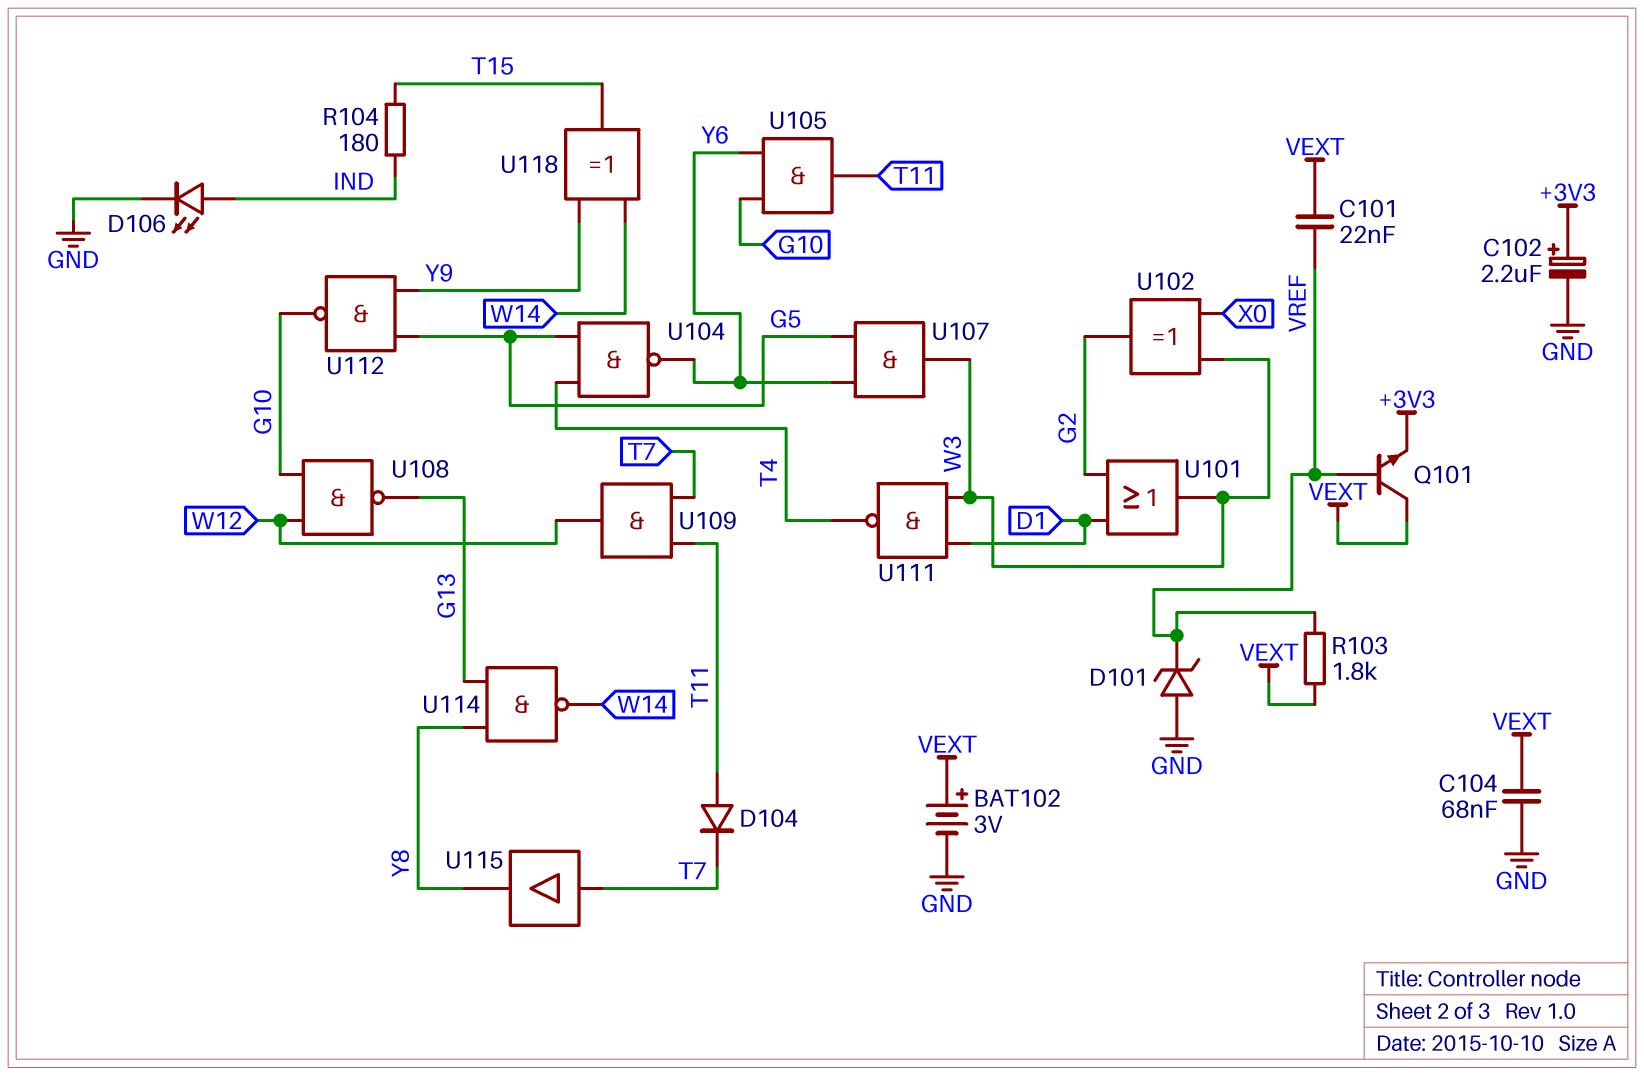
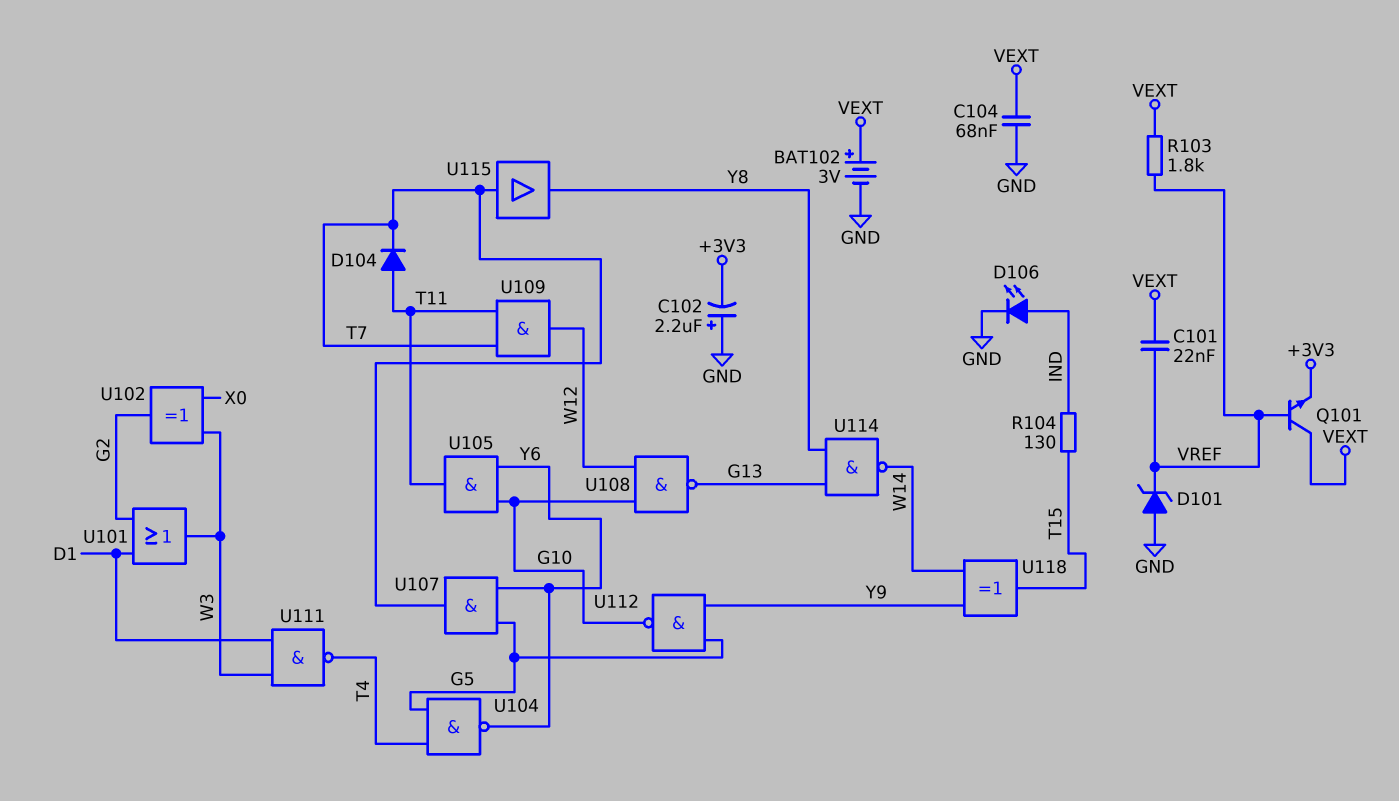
C102: 2.2uF (plus +3V3, minus GND) -> 2.2uF (plus GND, minus +3V3)
R104: 180 (IND, T15) -> 130 (IND, T15)
U107: AND (in G5, in Y6, out W3) -> AND (in G5, in Y6, out T7)

